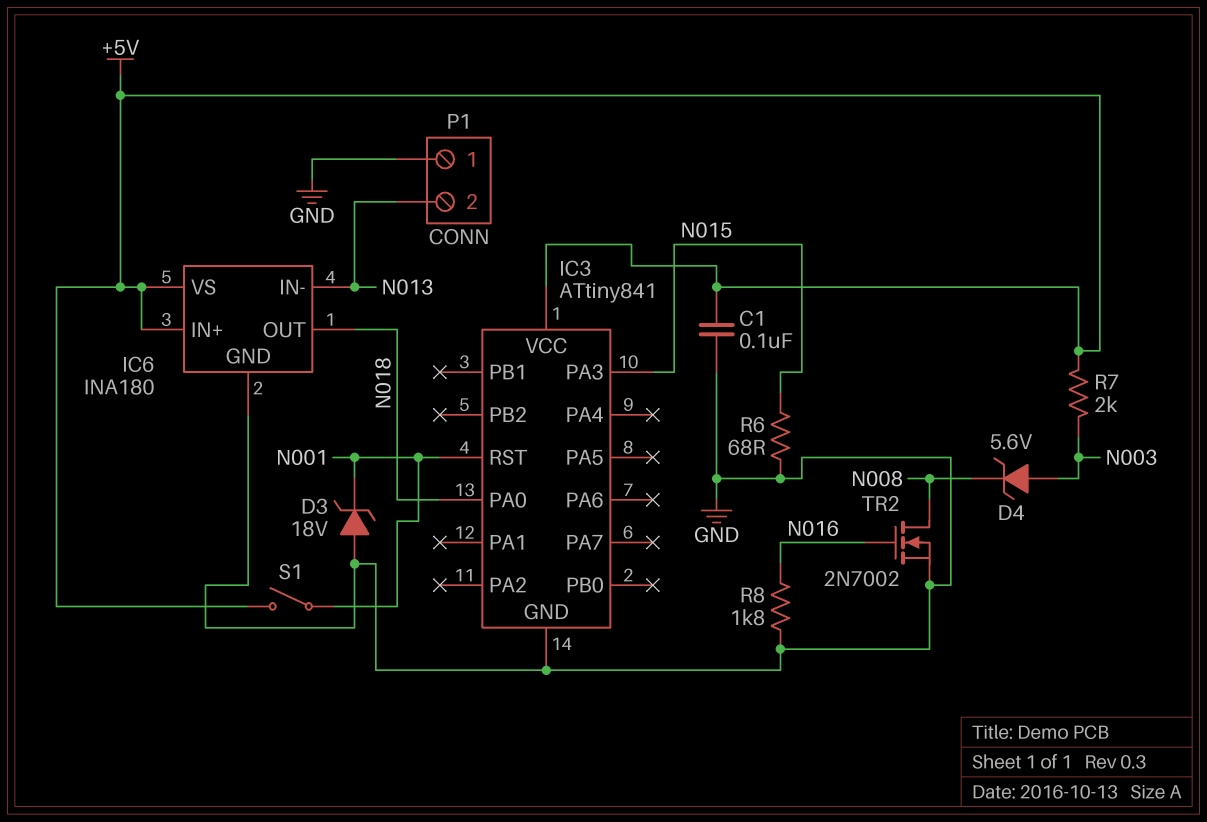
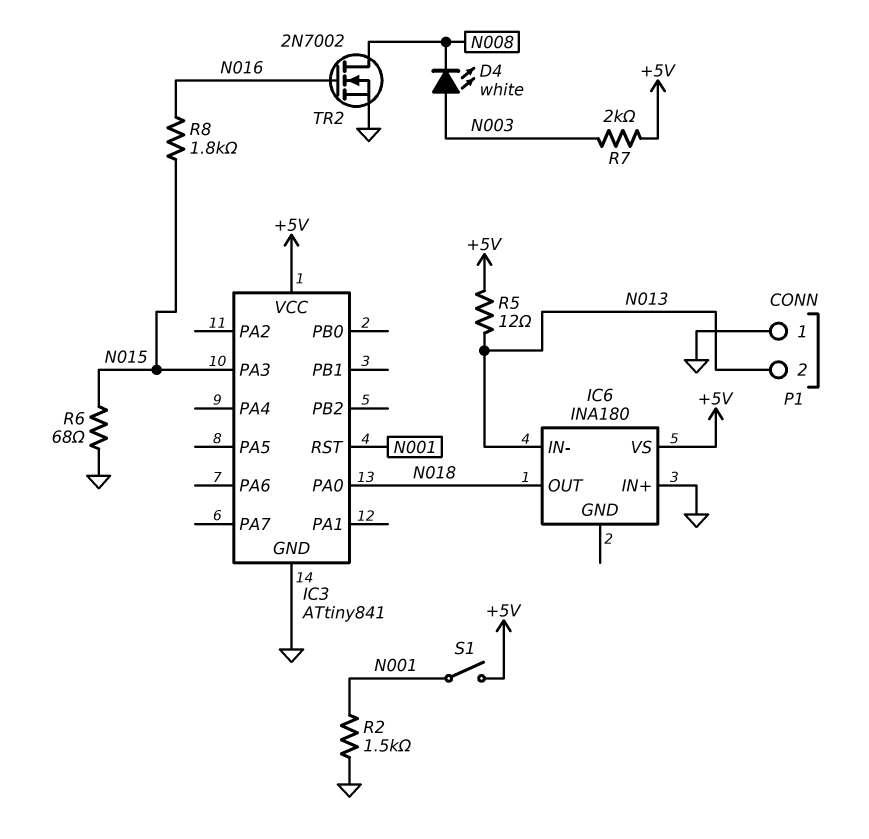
C1: 100nF (+5V, GND) -> none
D3: zener 18V (A GND, K N001) -> none
D4: zener 5.6V (A N003, K N008) -> LED white (A N003, K N008)
IC6 pin GND: GND -> none
IC6 pin IN+: +5V -> GND
R2: none -> 1.5k (GND, N001)
R5: none -> 12 (+5V, N013)
R8: 1.8k (GND, N016) -> 1.8k (N015, N016)

